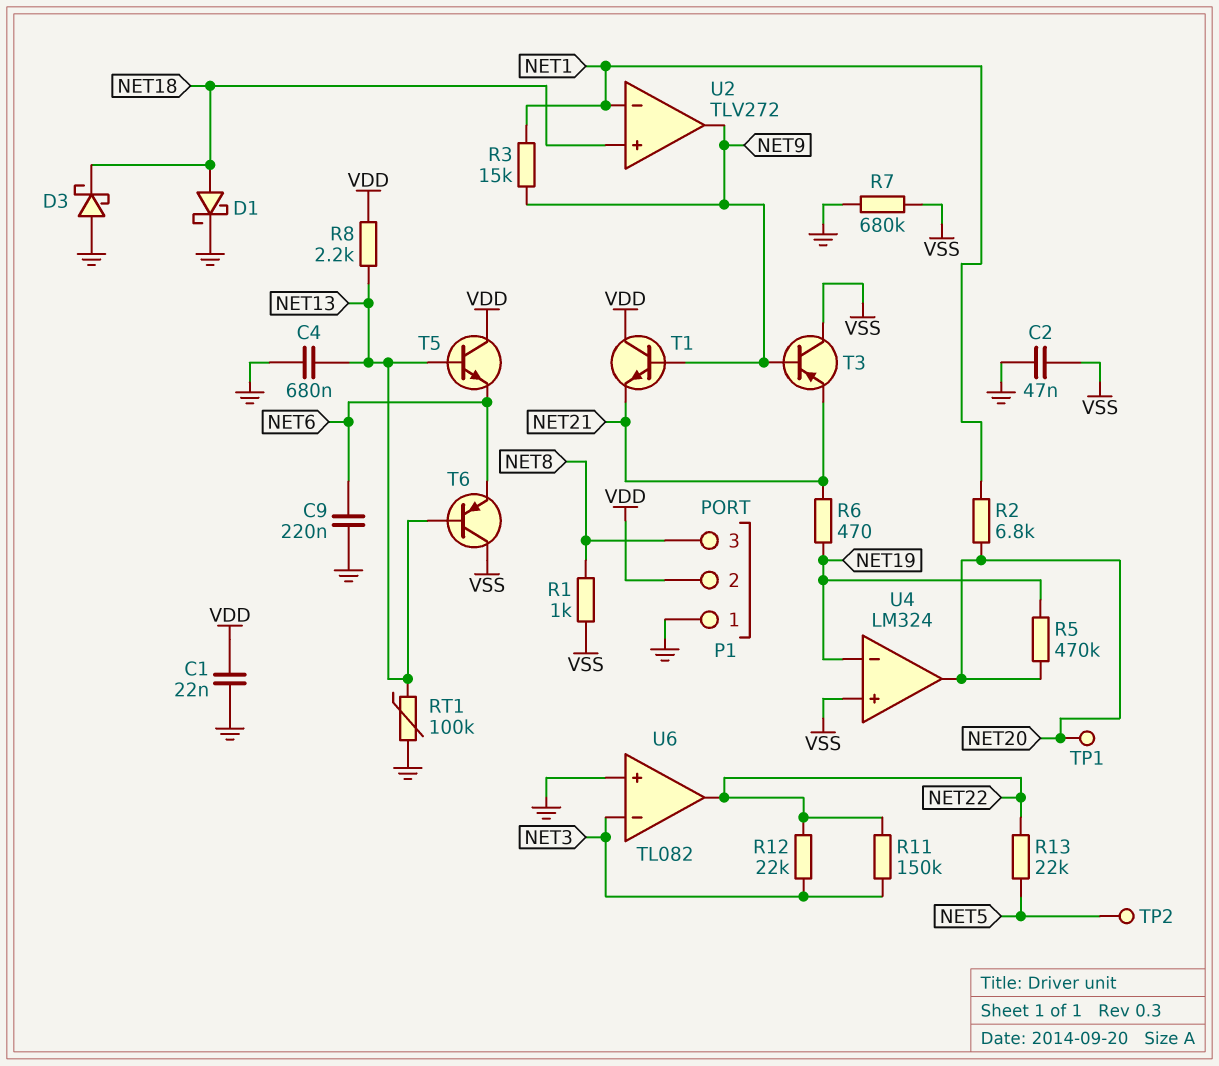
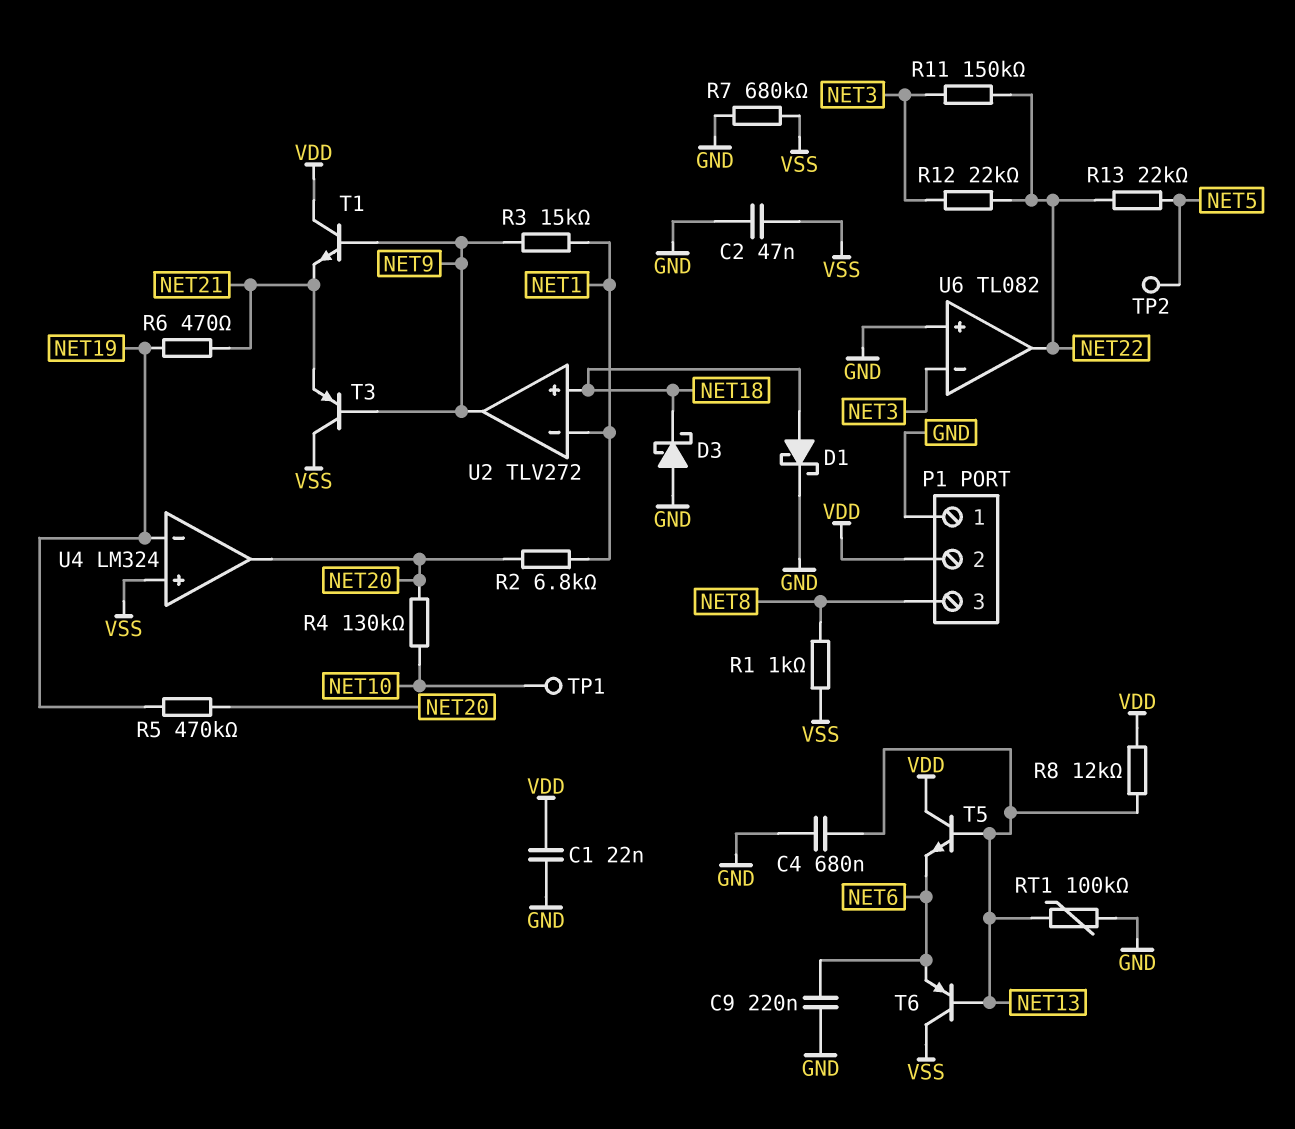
R4: none -> 130k (NET10, NET20)
R8: 2.2k (NET13, VDD) -> 12k (NET13, VDD)
TP1: test point (NET20) -> test point (NET10)

